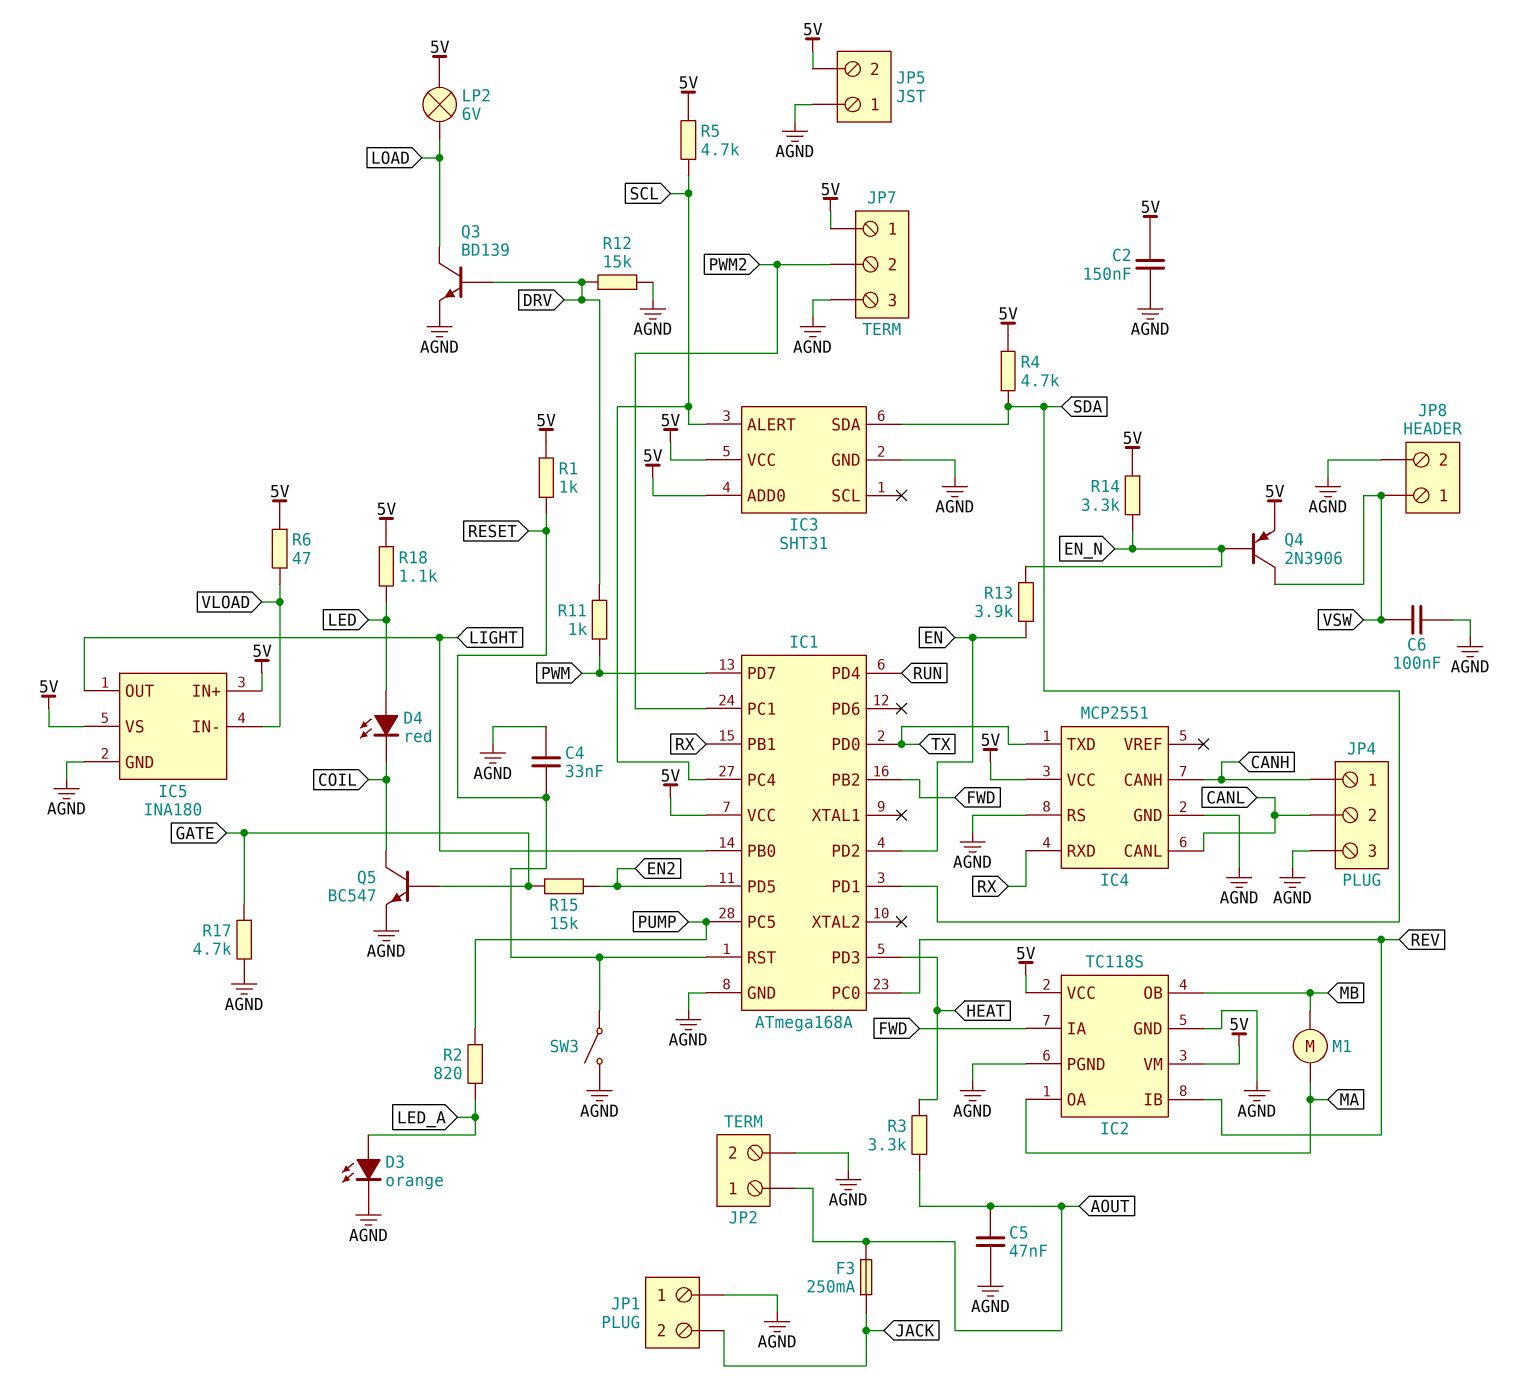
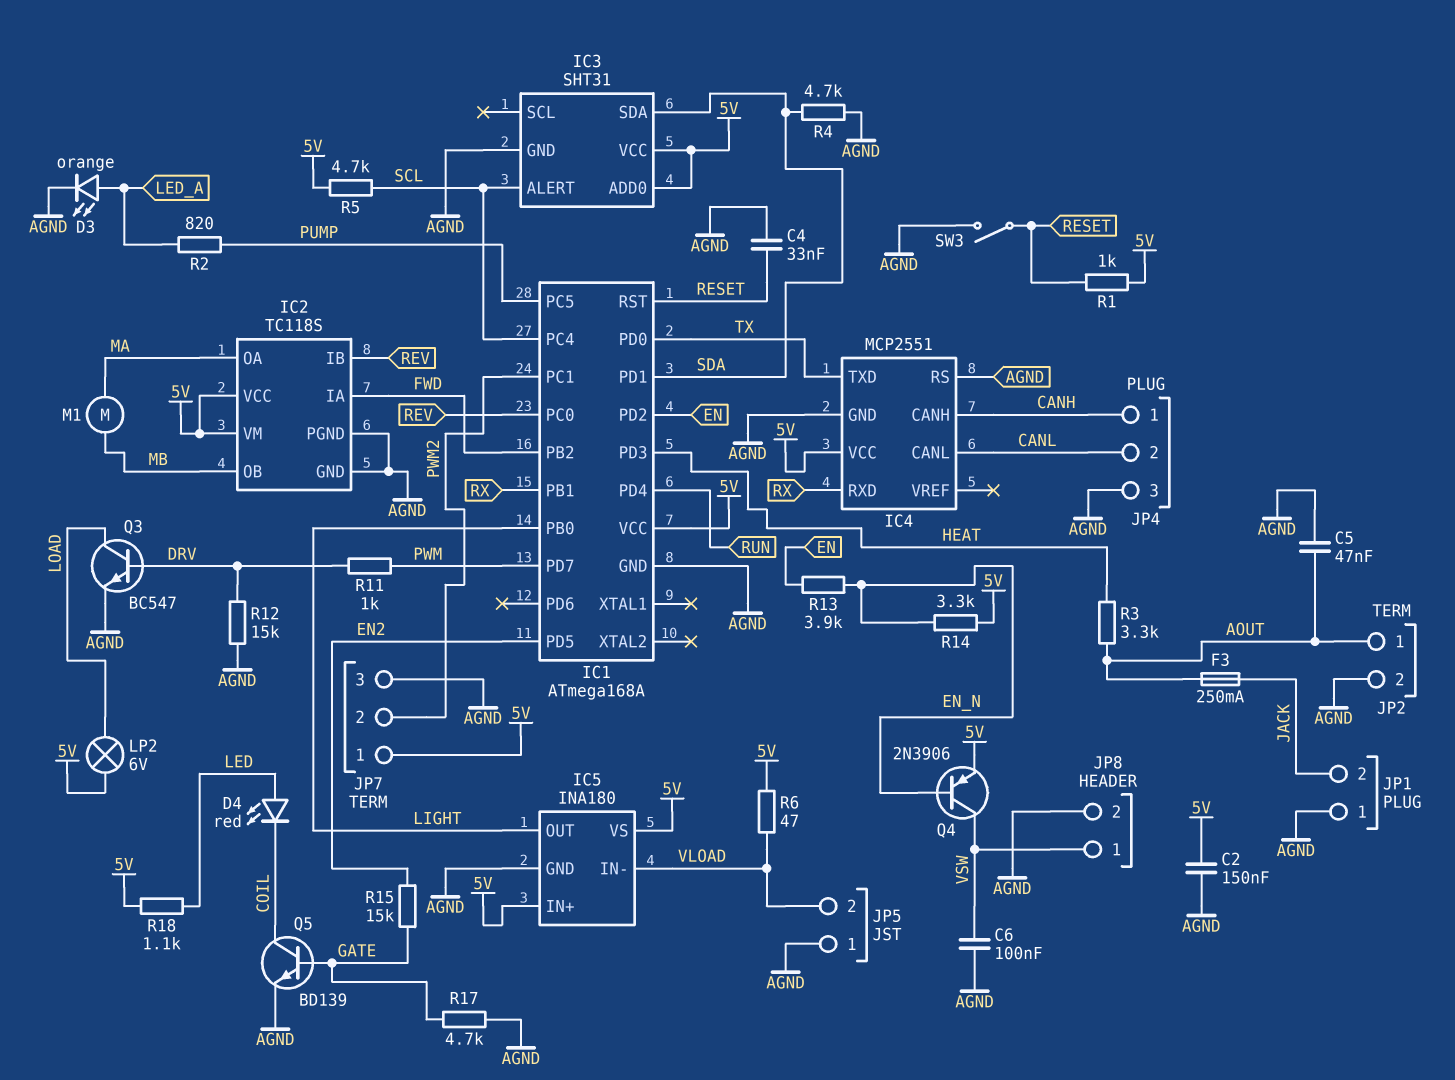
JP5 pin 2: 5V -> VLOAD
Q3: NPN BD139 (B DRV, C LOAD, E AGND) -> NPN BC547 (B DRV, C LOAD, E AGND)
Q5: NPN BC547 (B GATE, C COIL, E AGND) -> NPN BD139 (B GATE, C COIL, E AGND)
R4: 4.7k (5V, SDA) -> 4.7k (AGND, SDA)

